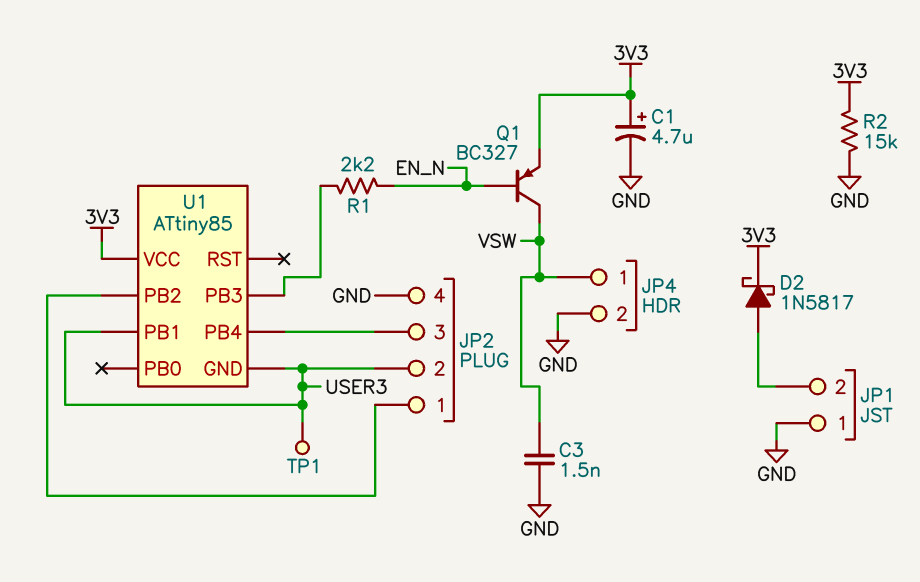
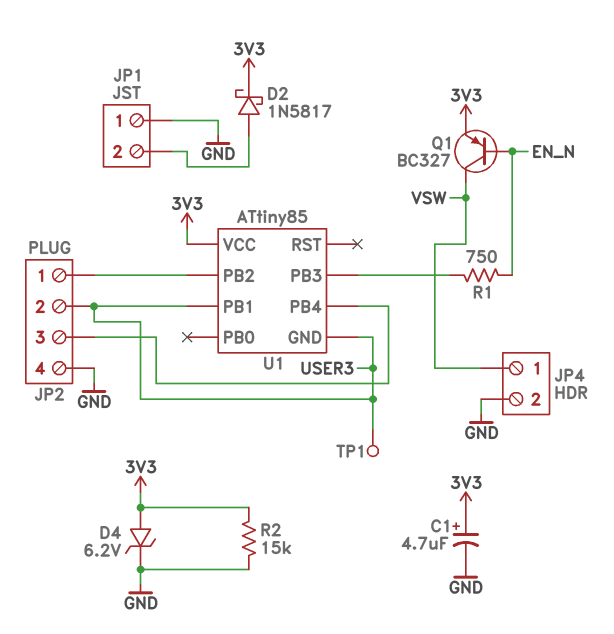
C3: 1.5nF (GND, VSW) -> none
D4: none -> zener 6.2V (A 3V3, K GND)
R1: 2.2k (EN_N, U1/PB3) -> 750 (EN_N, U1/PB3)

